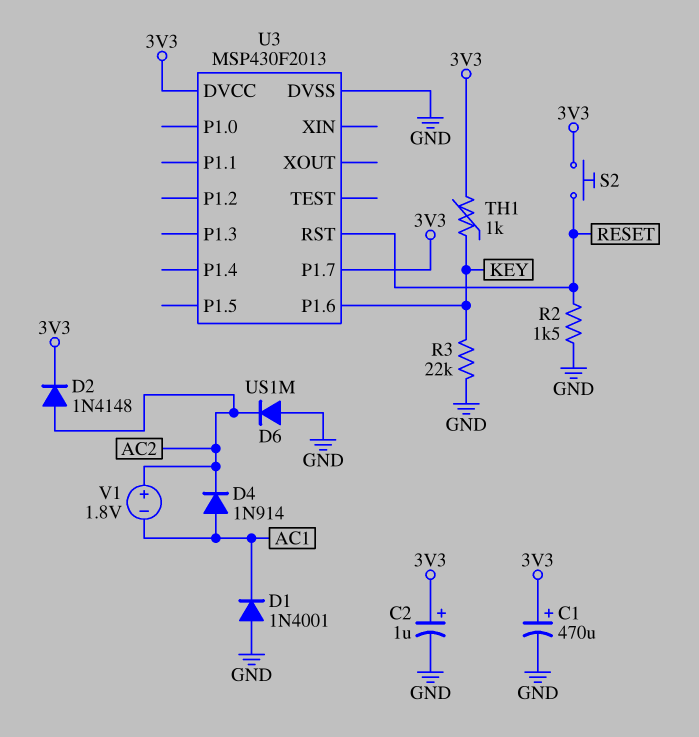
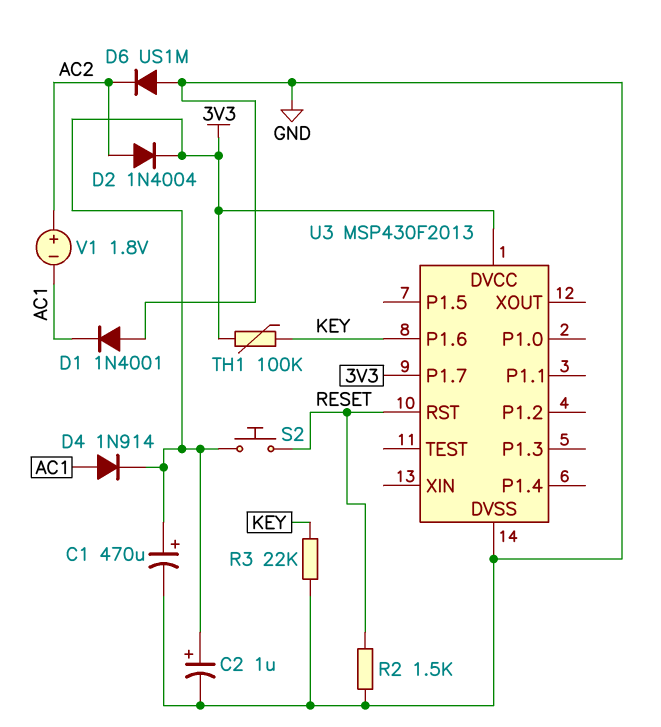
D2: diode 1N4148 (A AC2, K 3V3) -> diode 1N4004 (A AC2, K 3V3)
D4: diode 1N914 (A AC1, K AC2) -> diode 1N914 (A AC1, K 3V3)
TH1: 1k (3V3, KEY) -> 100k (3V3, KEY)

